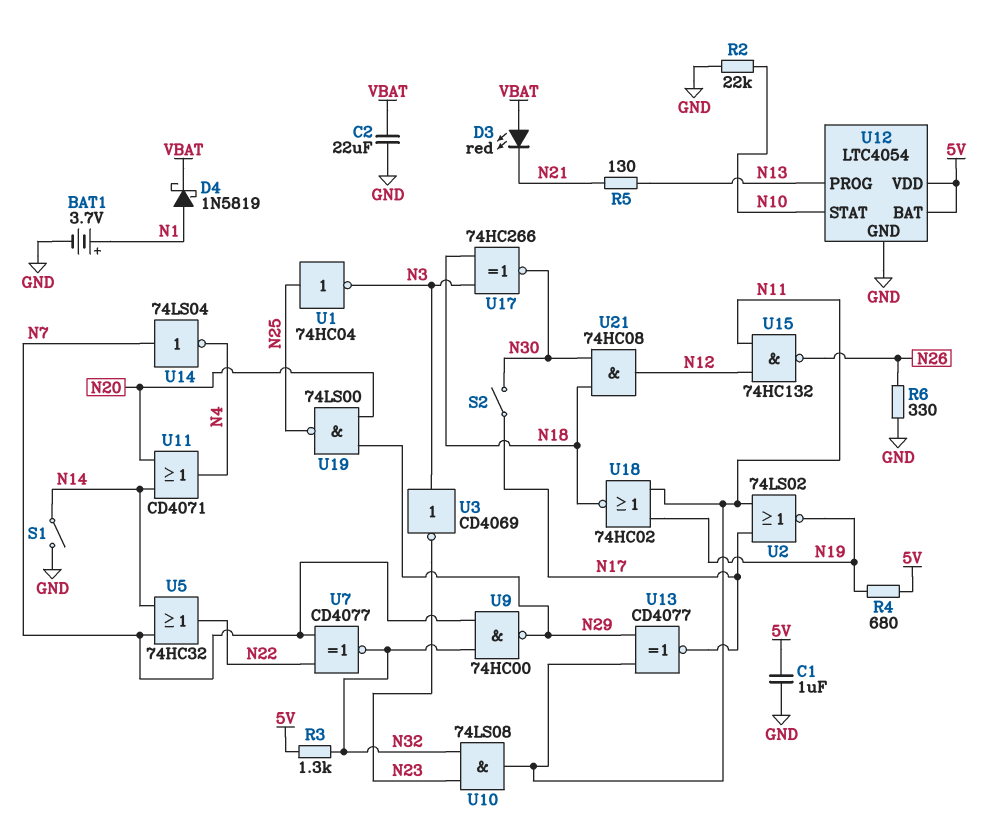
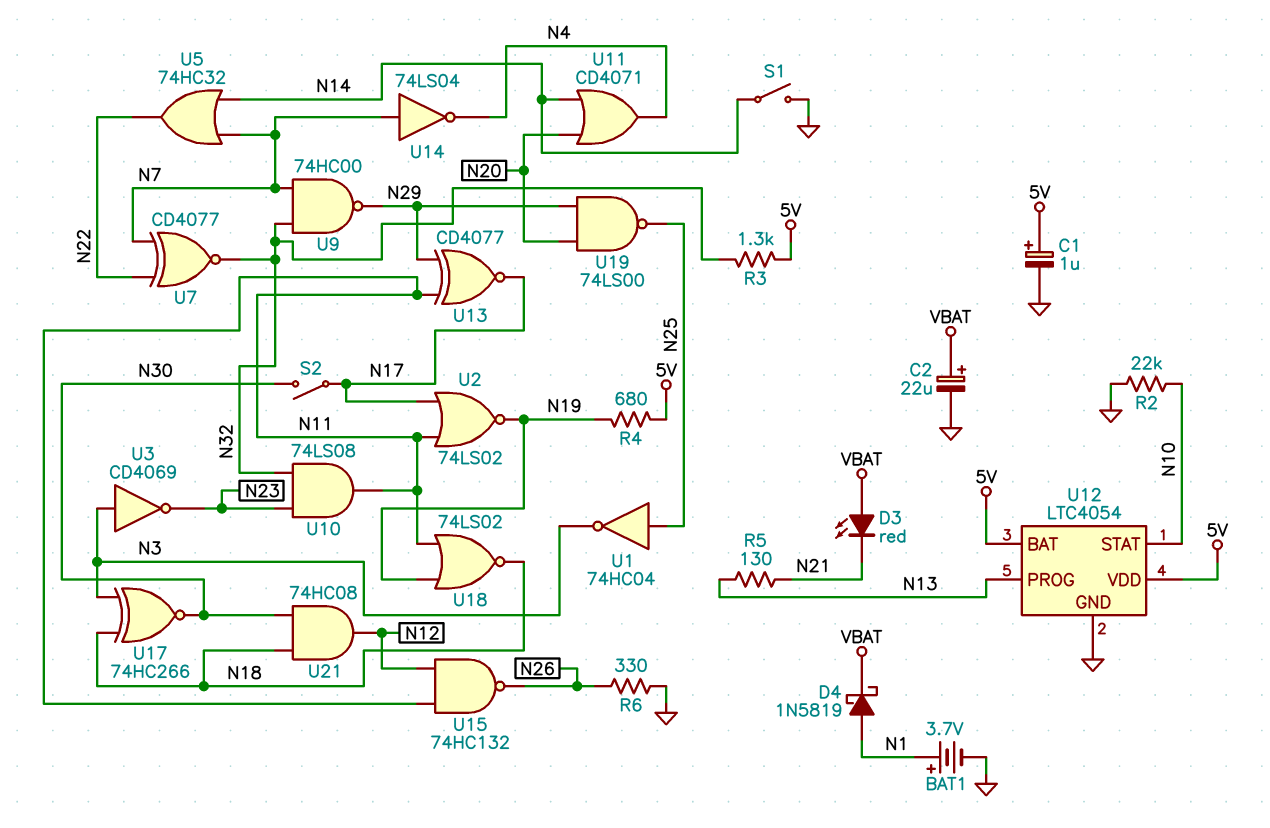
C1: 1uF (5V, GND) -> 1uF (plus 5V, minus GND)
C2: 22uF (GND, VBAT) -> 22uF (plus VBAT, minus GND)
U18: NOR 74HC02 (in N11, in N19, out N18) -> NOR 74LS02 (in N11, in N19, out N18)

